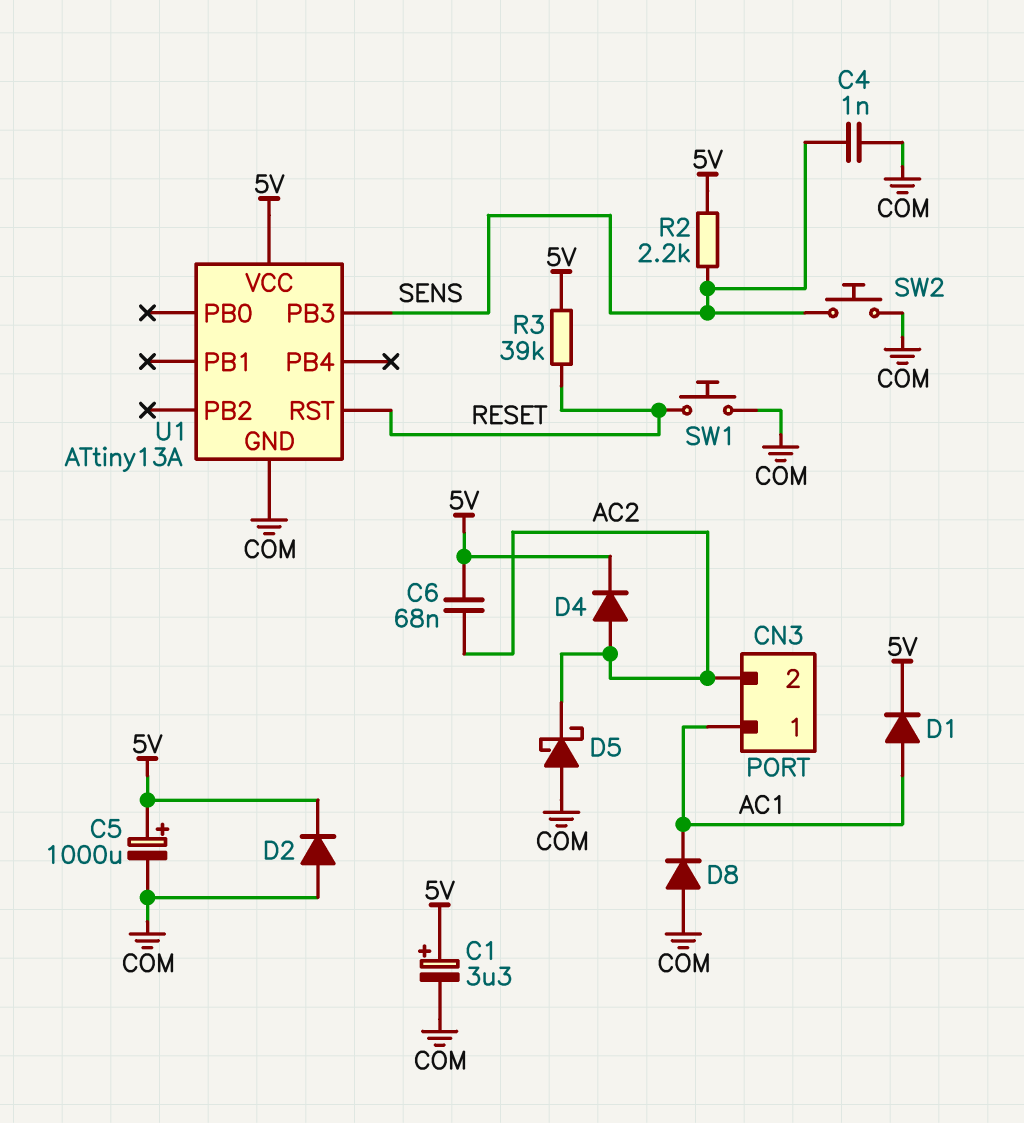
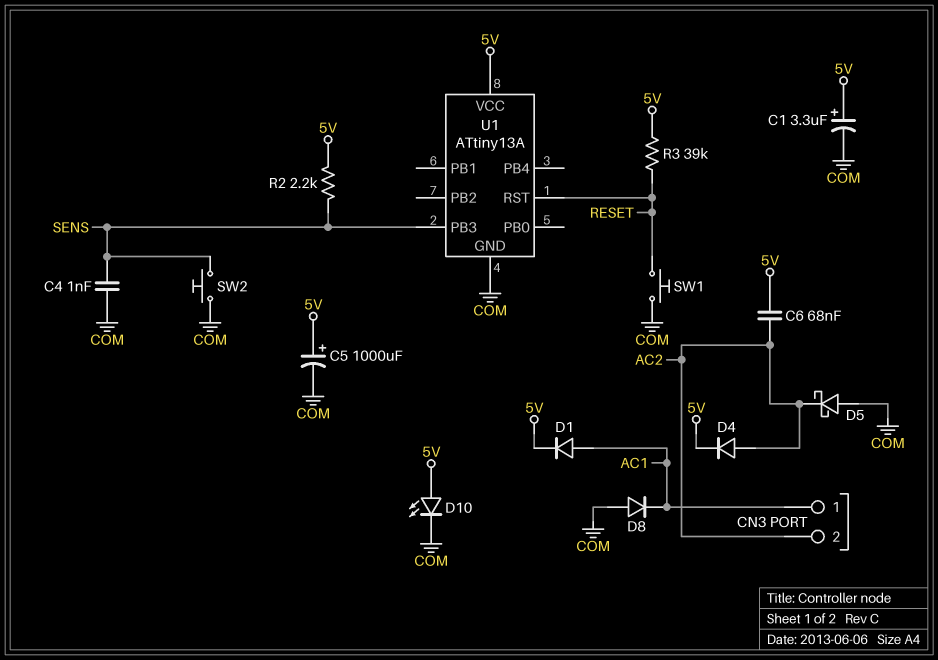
D2: diode (A COM, K 5V) -> none
D10: none -> LED (A 5V, K COM)

